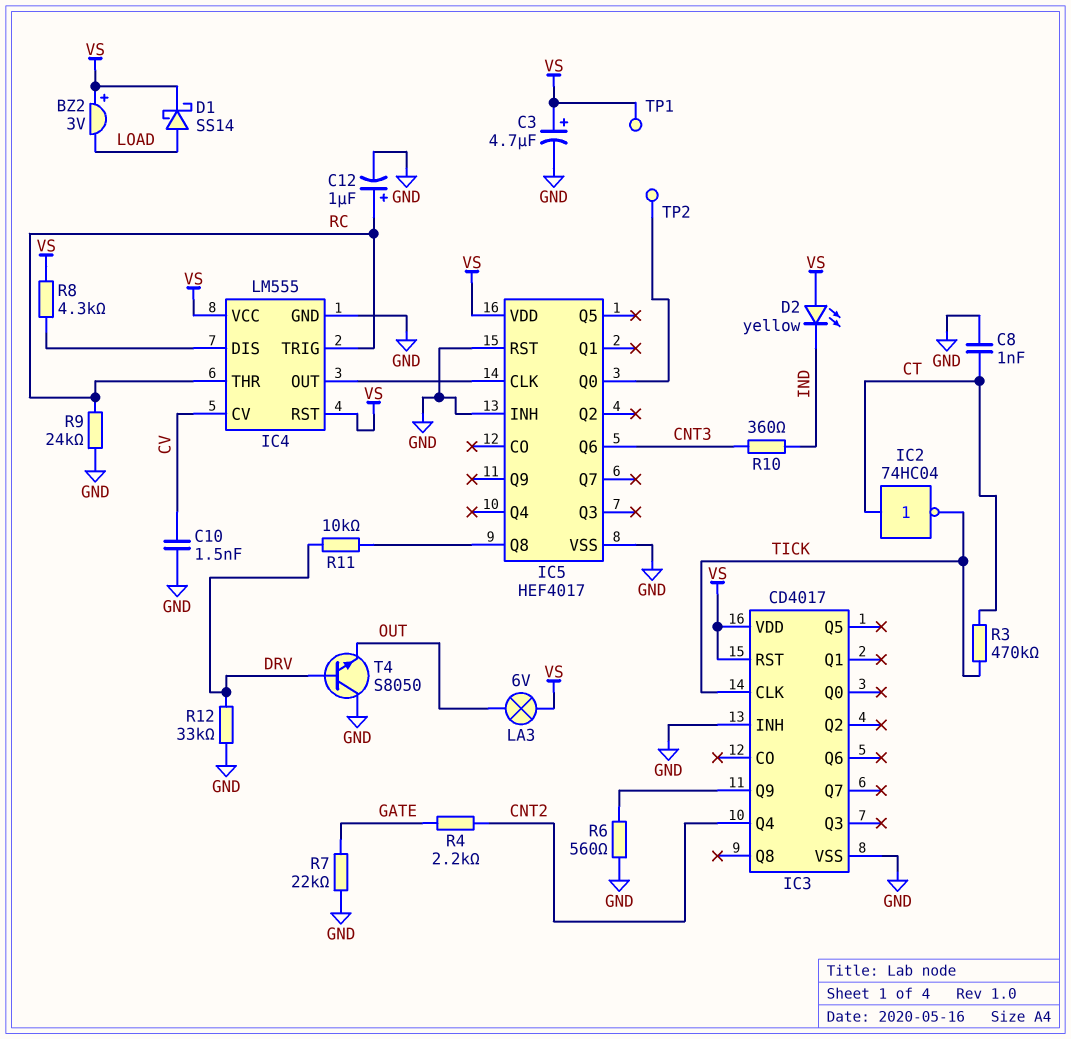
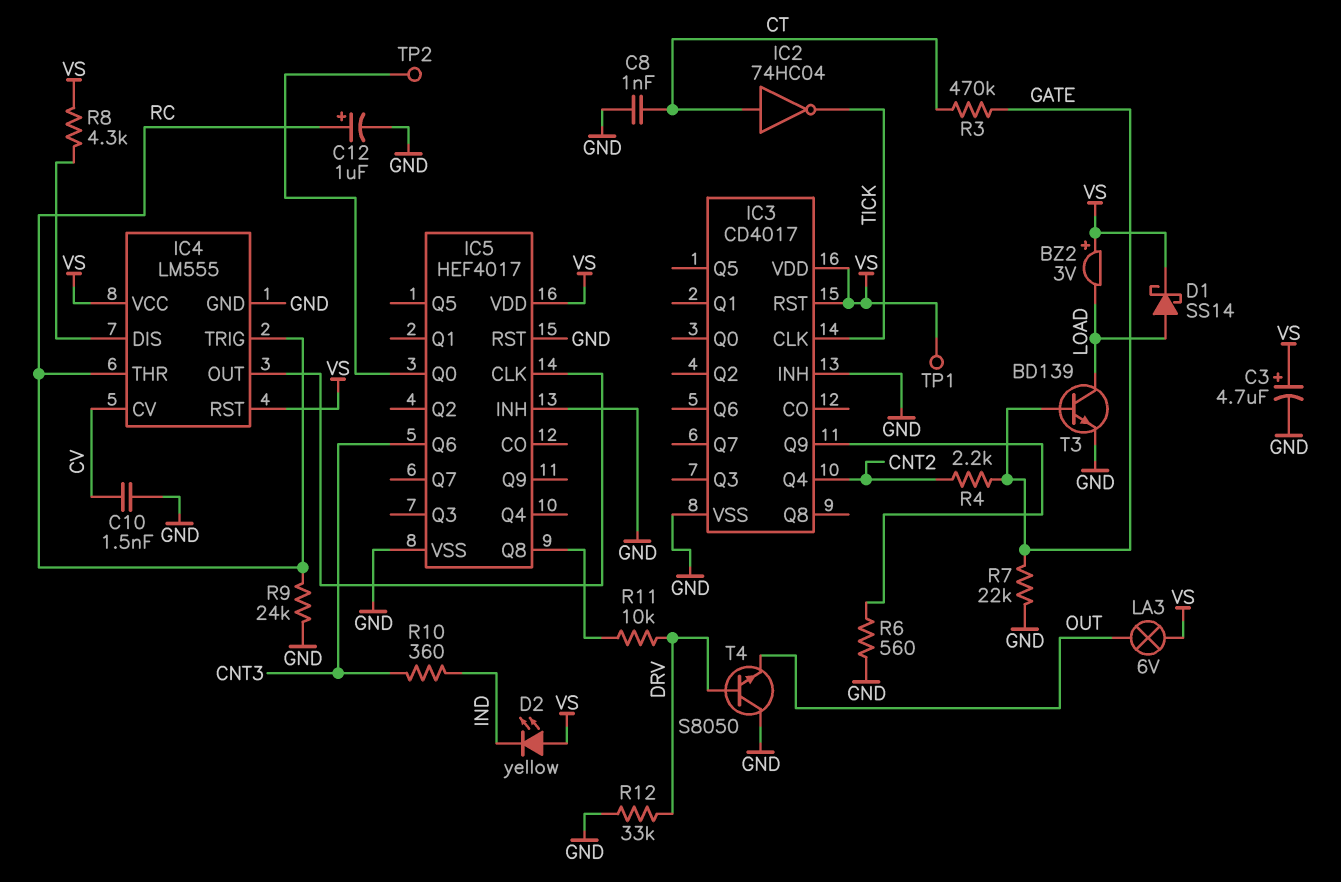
R3: 470k (CT, TICK) -> 470k (CT, GATE)
T3: none -> NPN BD139 (B GATE, C LOAD, E GND)

